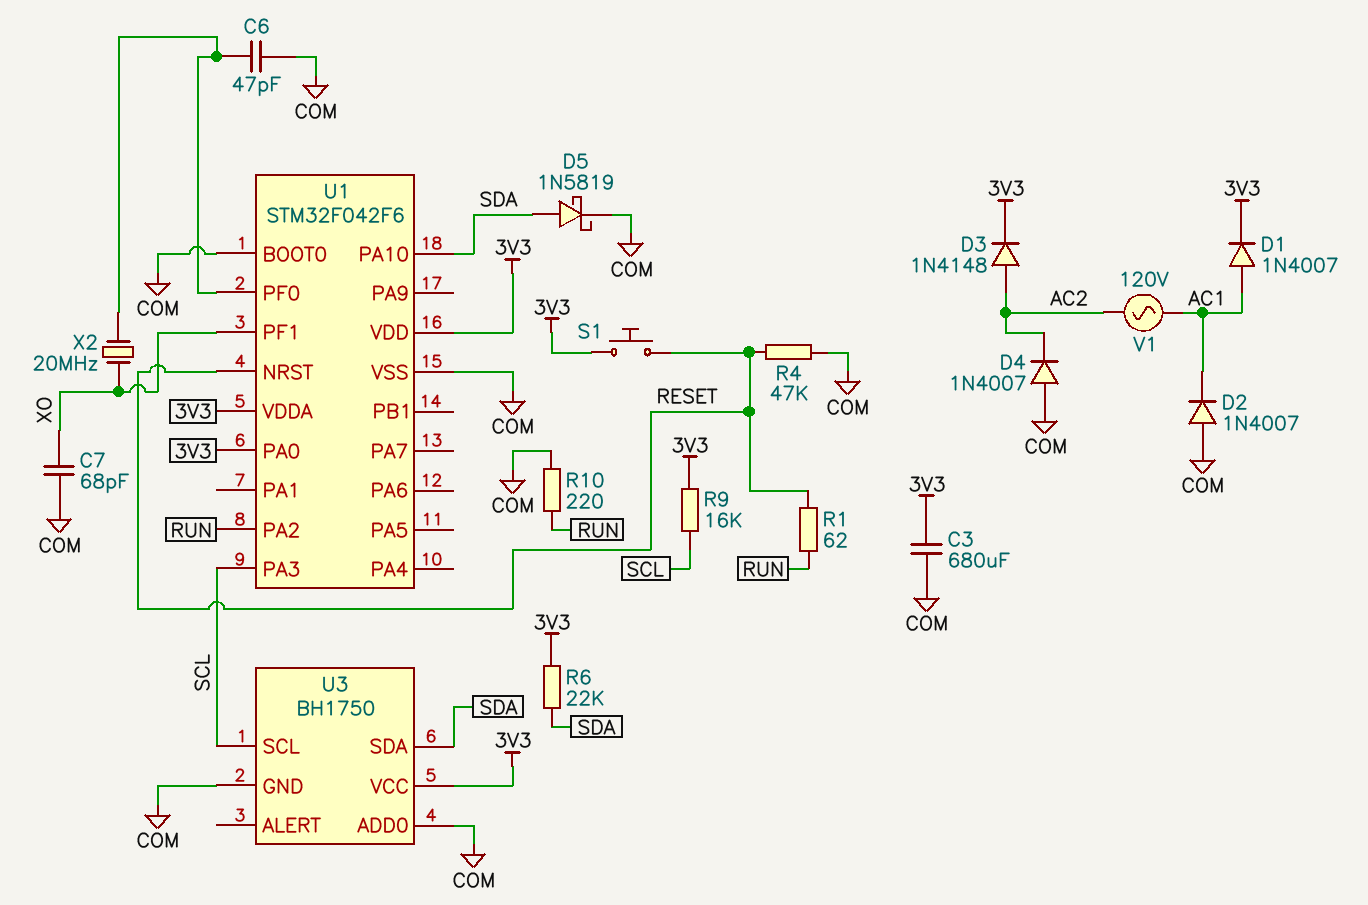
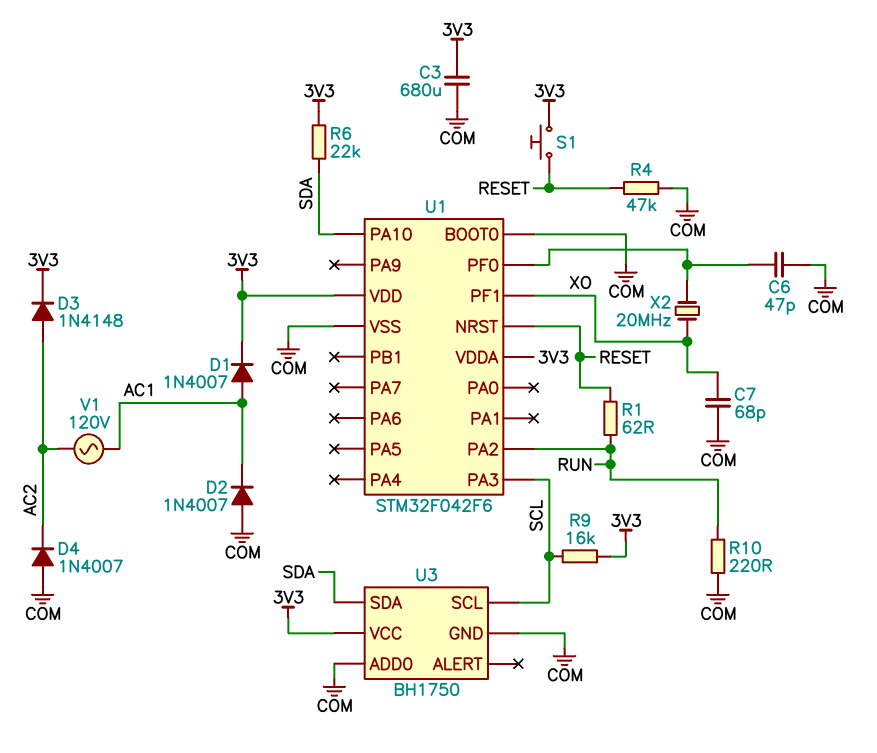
D5: schottky 1N5819 (A SDA, K COM) -> none
U1 pin PA0: 3V3 -> none

